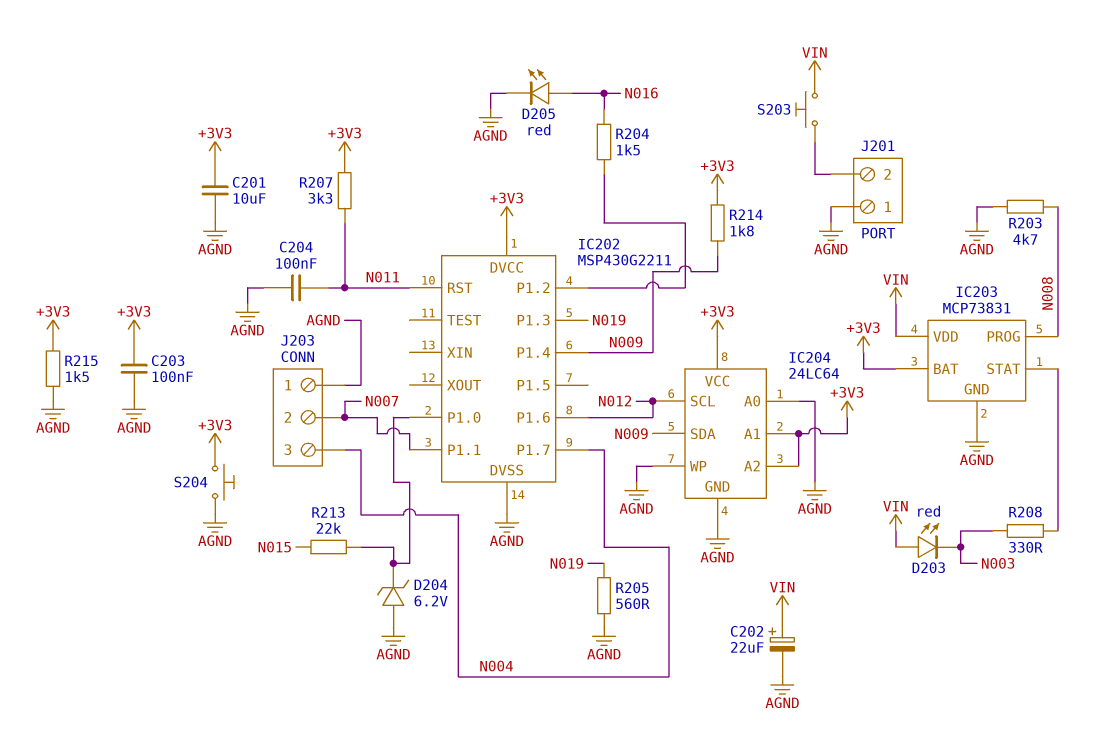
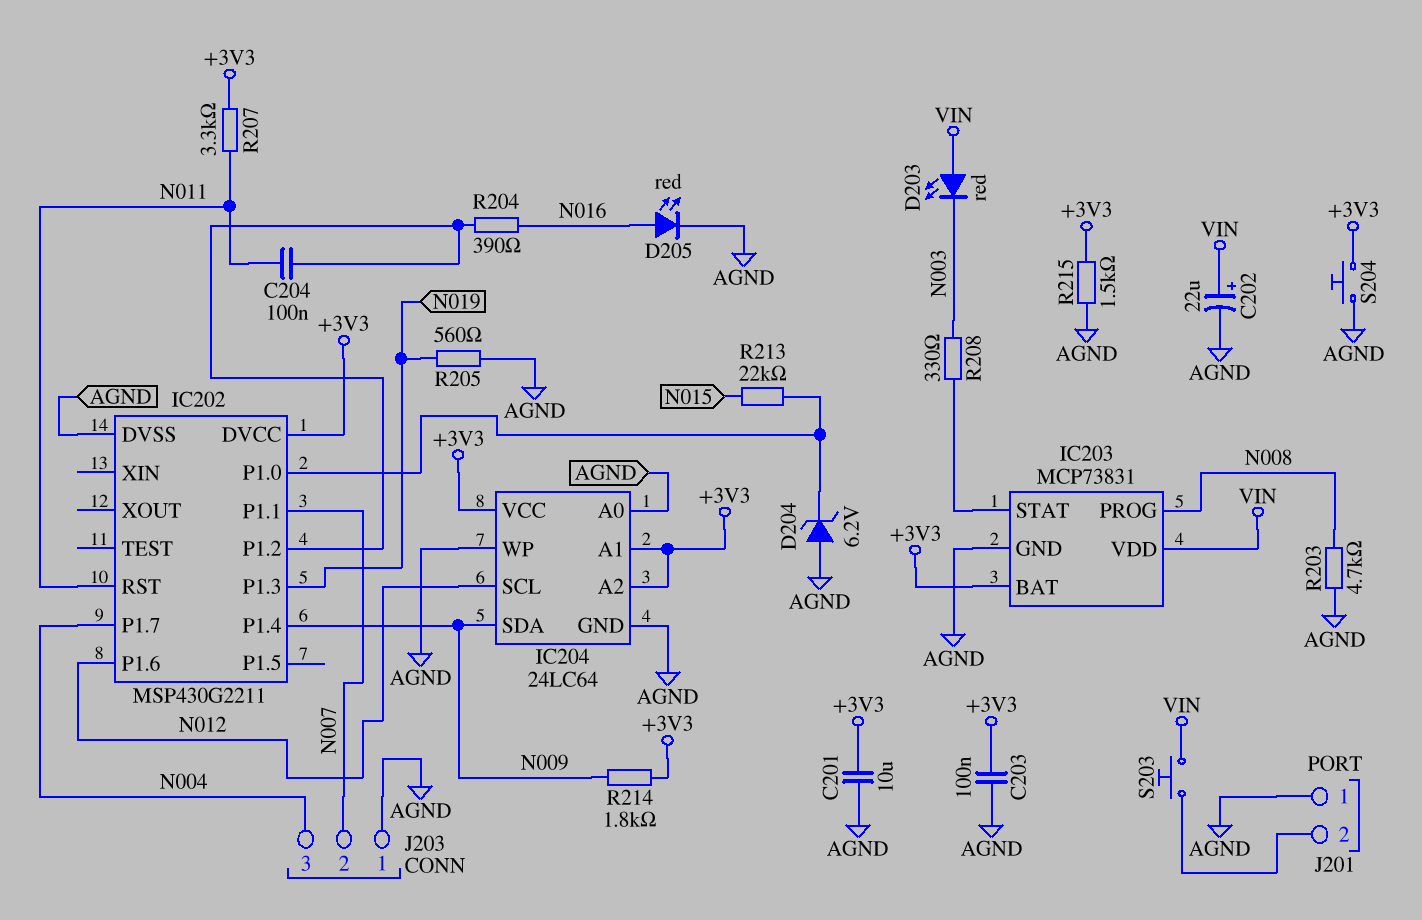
C204: 100nF (AGND, N011) -> 100nF (IC202/P1.2, N011)
R204: 1.5k (IC202/P1.2, N016) -> 390 (IC202/P1.2, N016)

